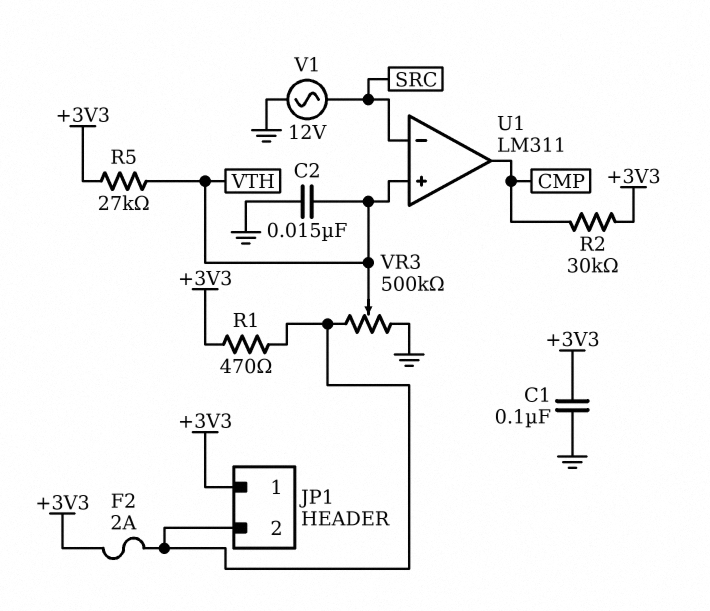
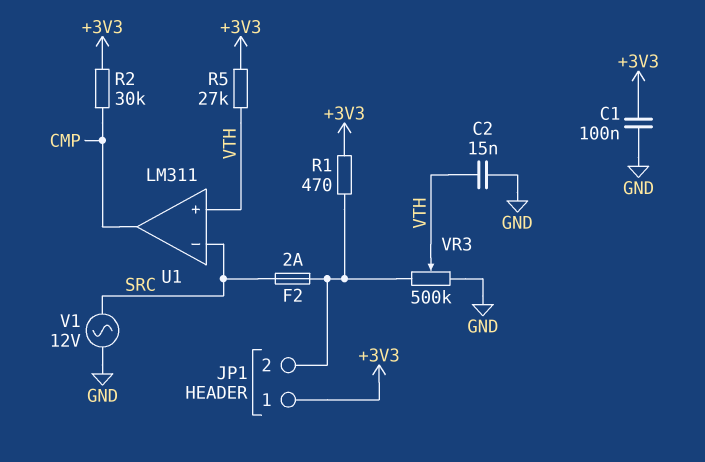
F2: 2A (+3V3, JP1/2) -> 2A (JP1/2, SRC)

